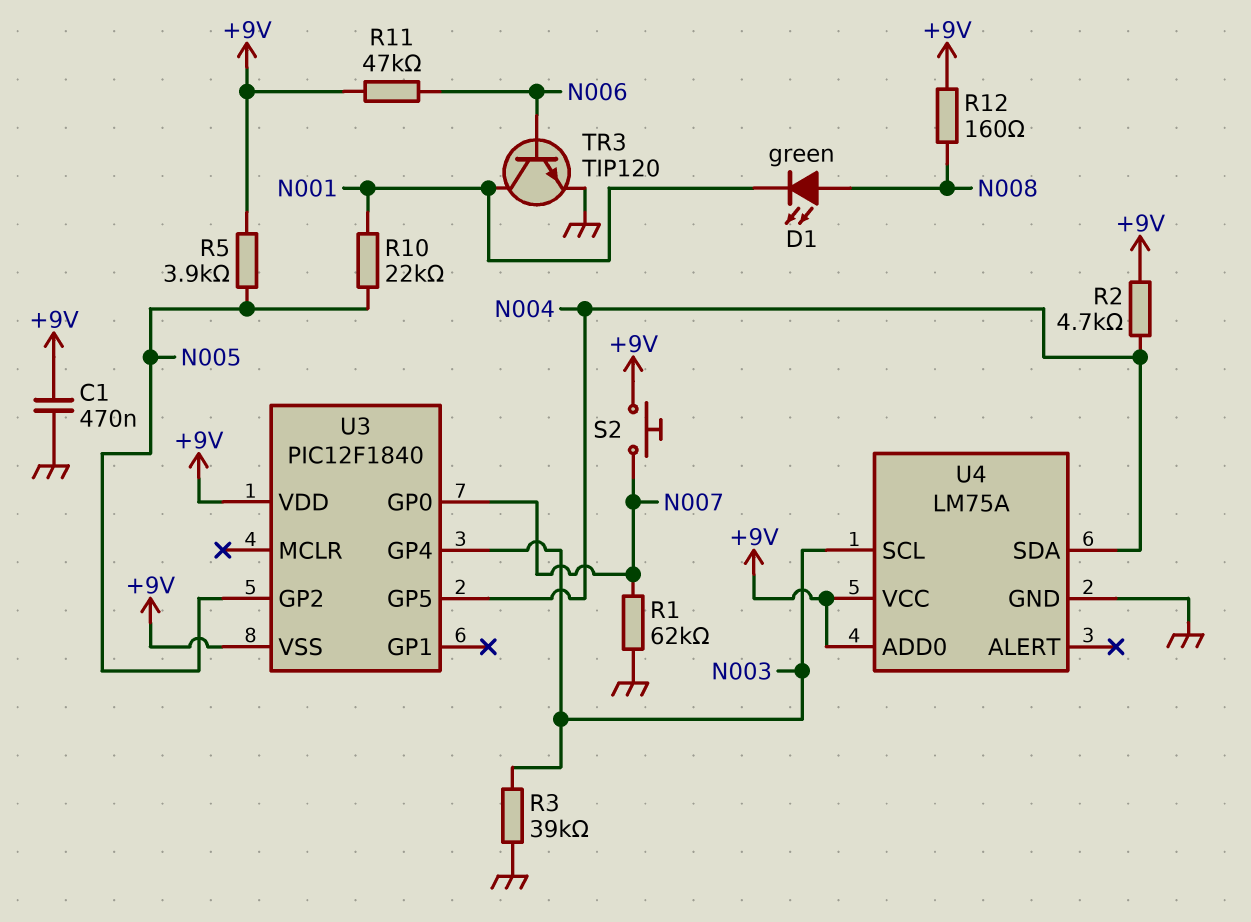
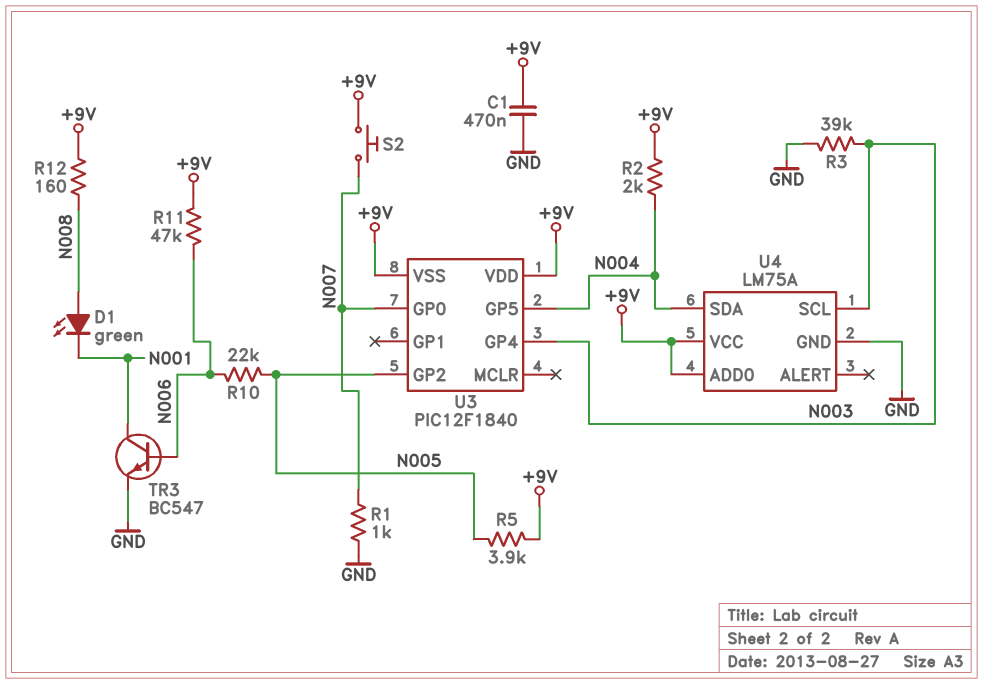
R1: 62k (GND, N007) -> 1k (GND, N007)
R2: 4.7k (+9V, N004) -> 2k (+9V, N004)
R10: 22k (N001, N005) -> 22k (N005, N006)
TR3: NPN TIP120 (B N006, C N001, E GND) -> NPN BC547 (B N006, C N001, E GND)

